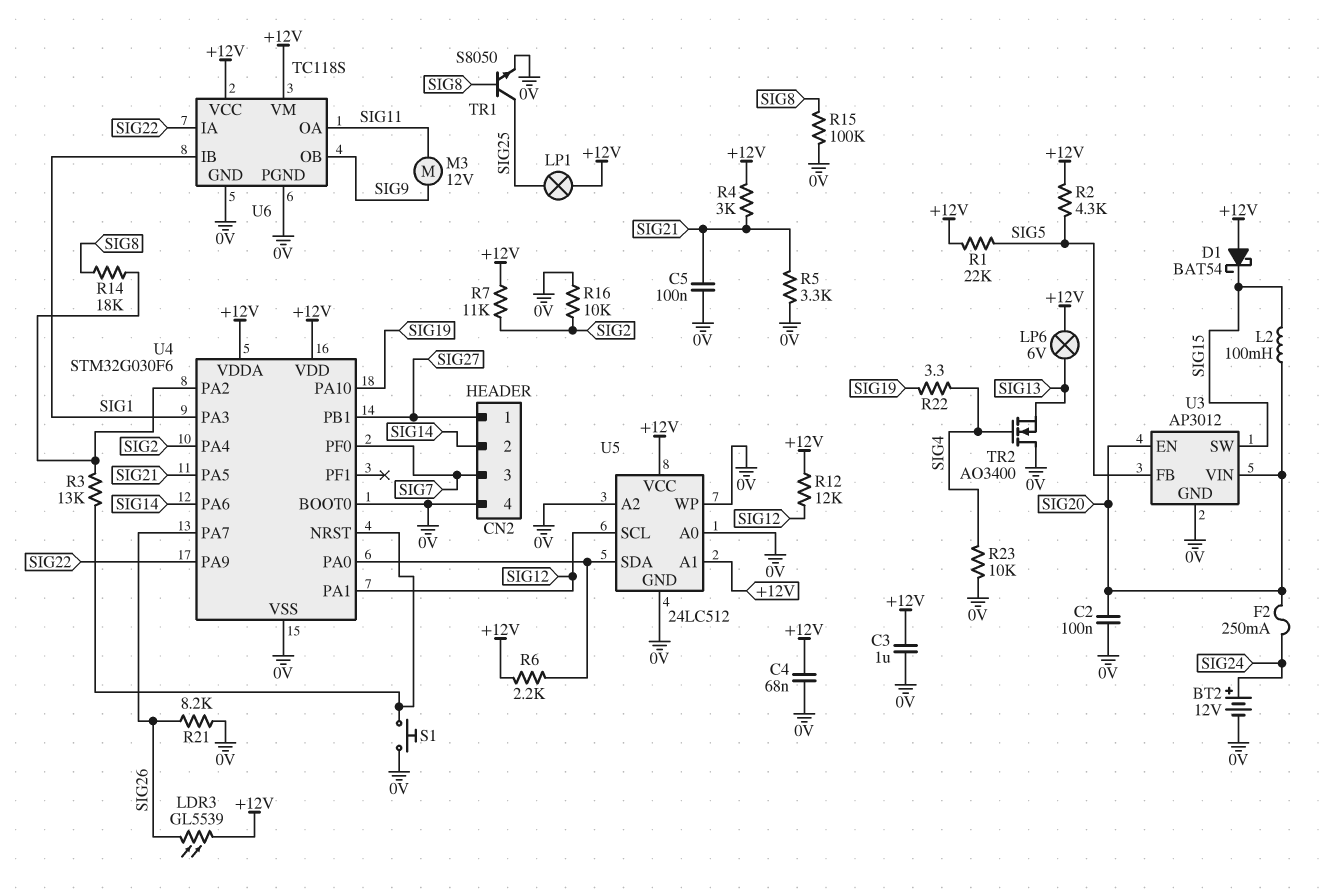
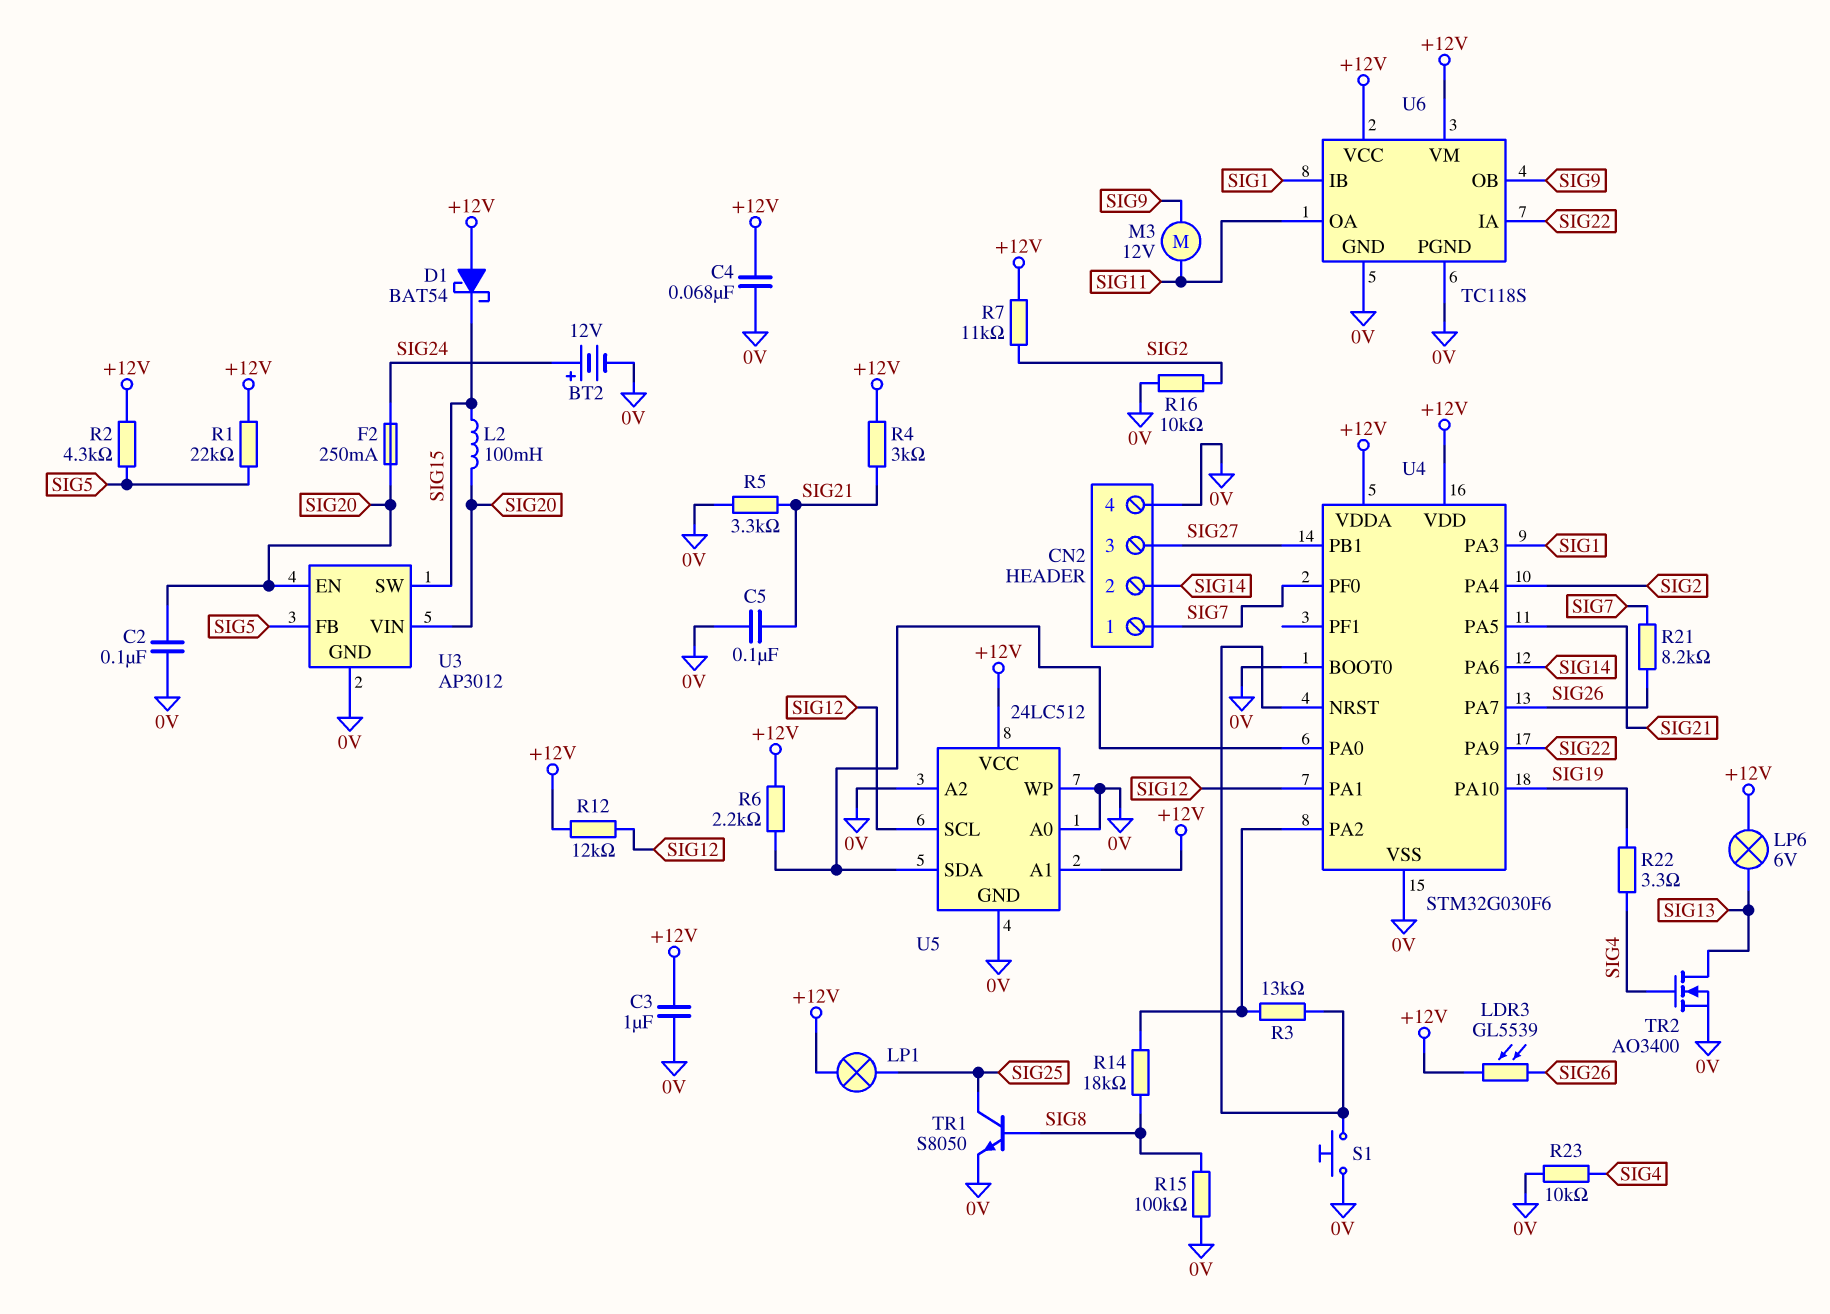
CN2 pin 1: SIG27 -> SIG7
CN2 pin 3: SIG7 -> SIG27
R21: 8.2k (0V, SIG26) -> 8.2k (SIG7, SIG26)
TR2: NMOS AO3400 (G SIG4, D 0V, S SIG13) -> NMOS AO3400 (G SIG4, D SIG13, S 0V)

